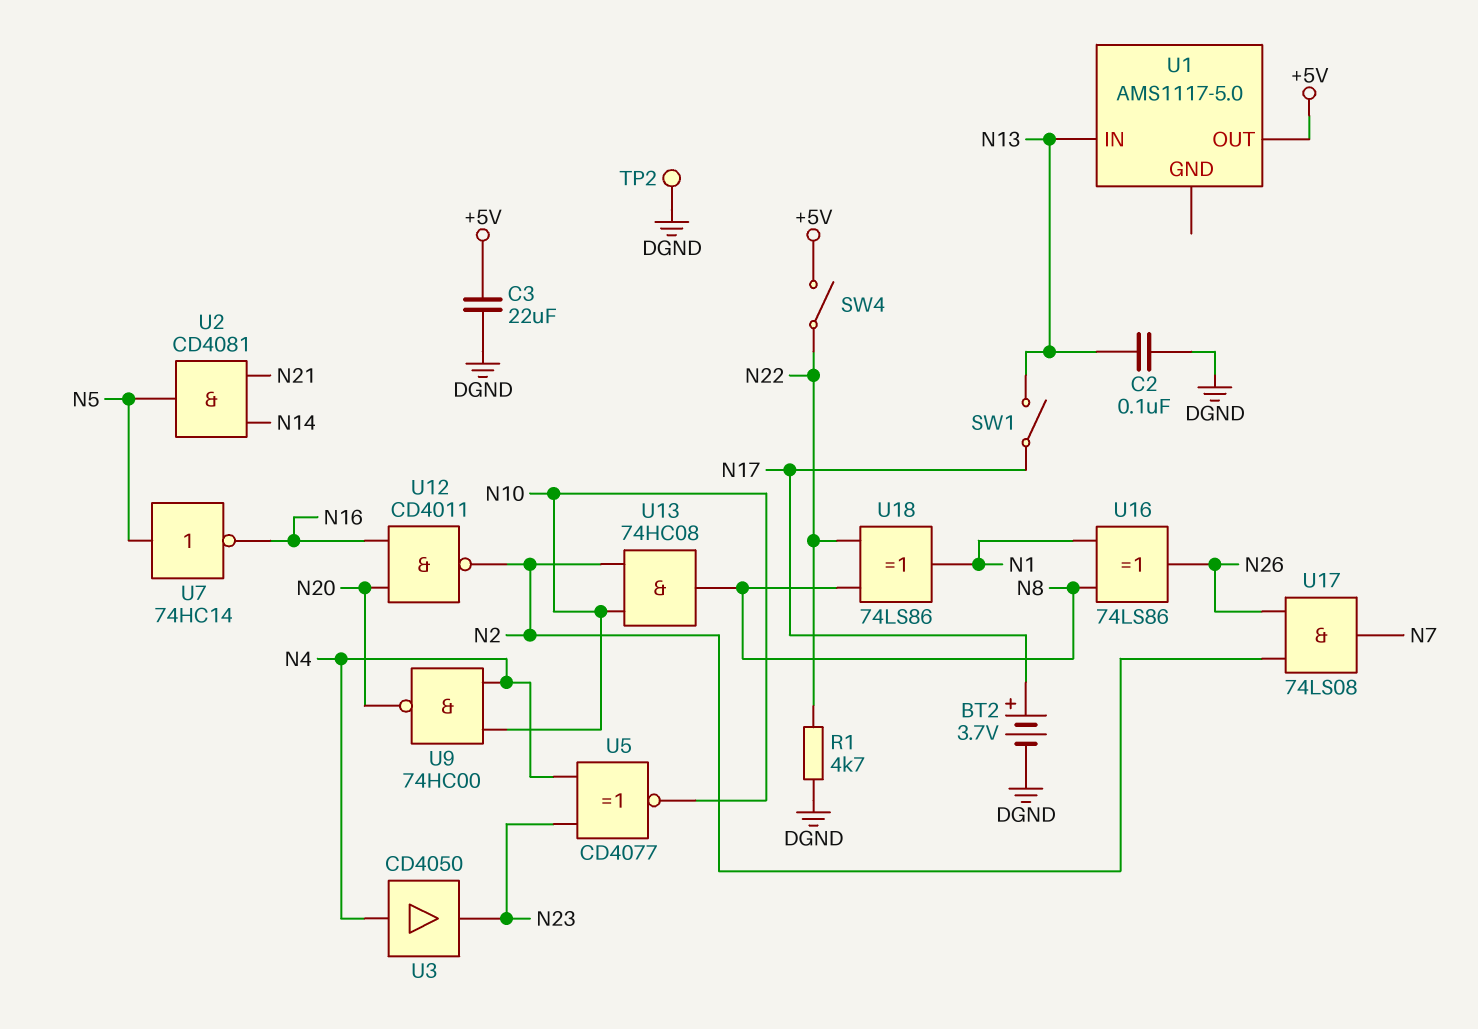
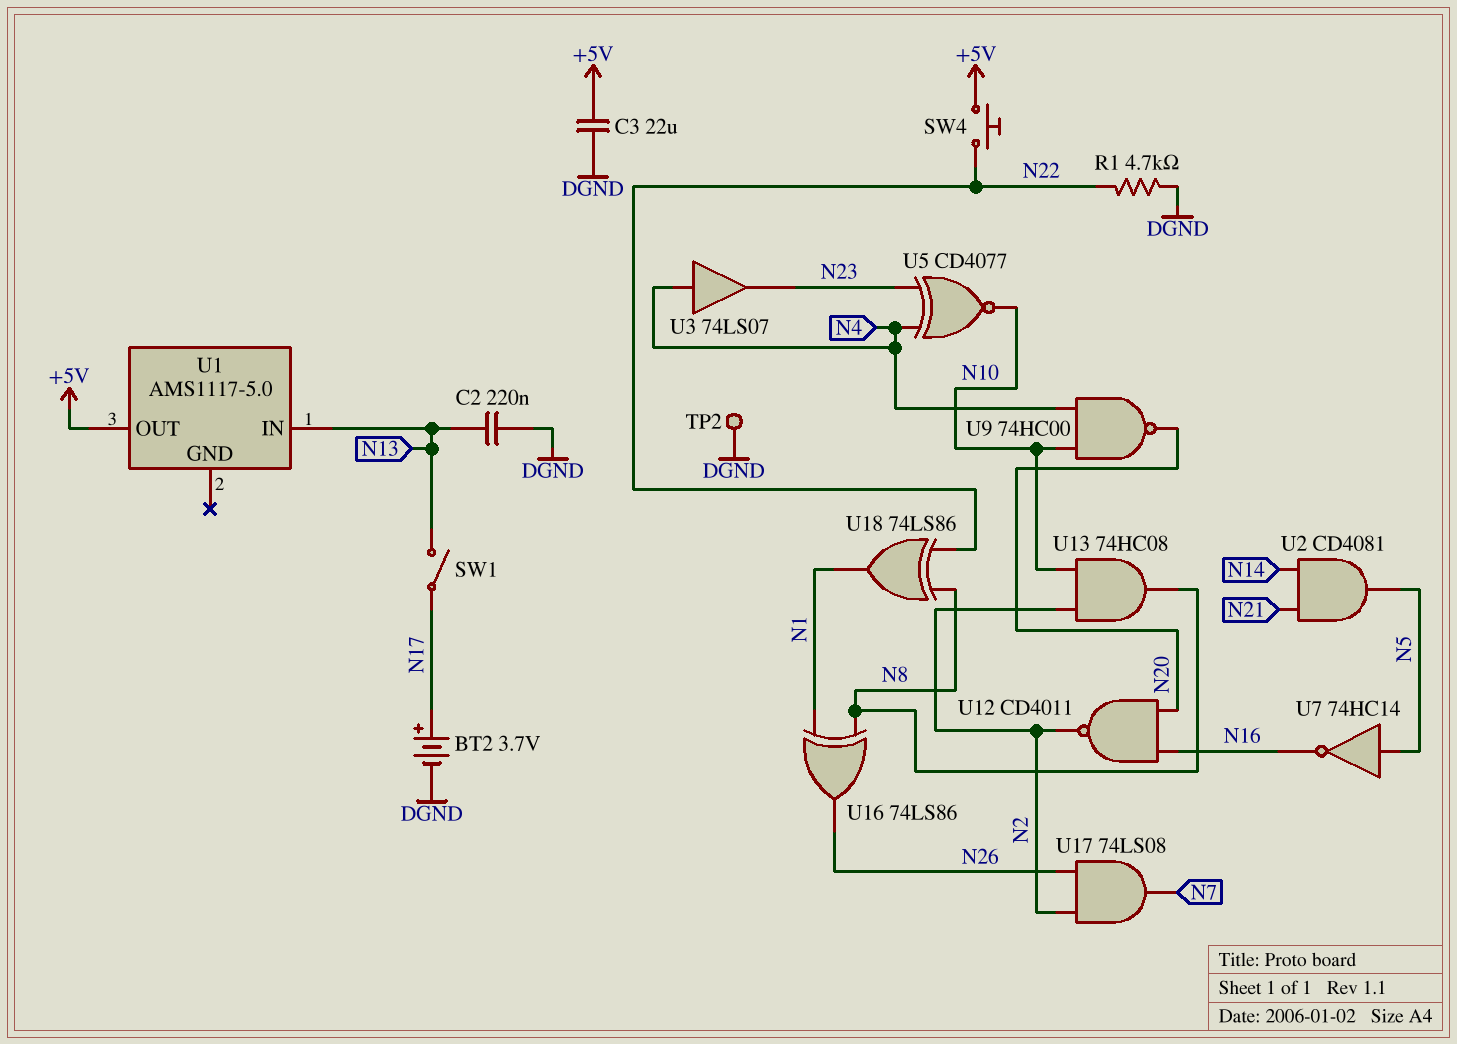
C2: 100nF (DGND, N13) -> 220nF (DGND, N13)
SW4: switch (+5V, N22) -> button (+5V, N22)
U3: buffer CD4050 (in N4, out N23) -> buffer 74LS07 (in N4, out N23)

